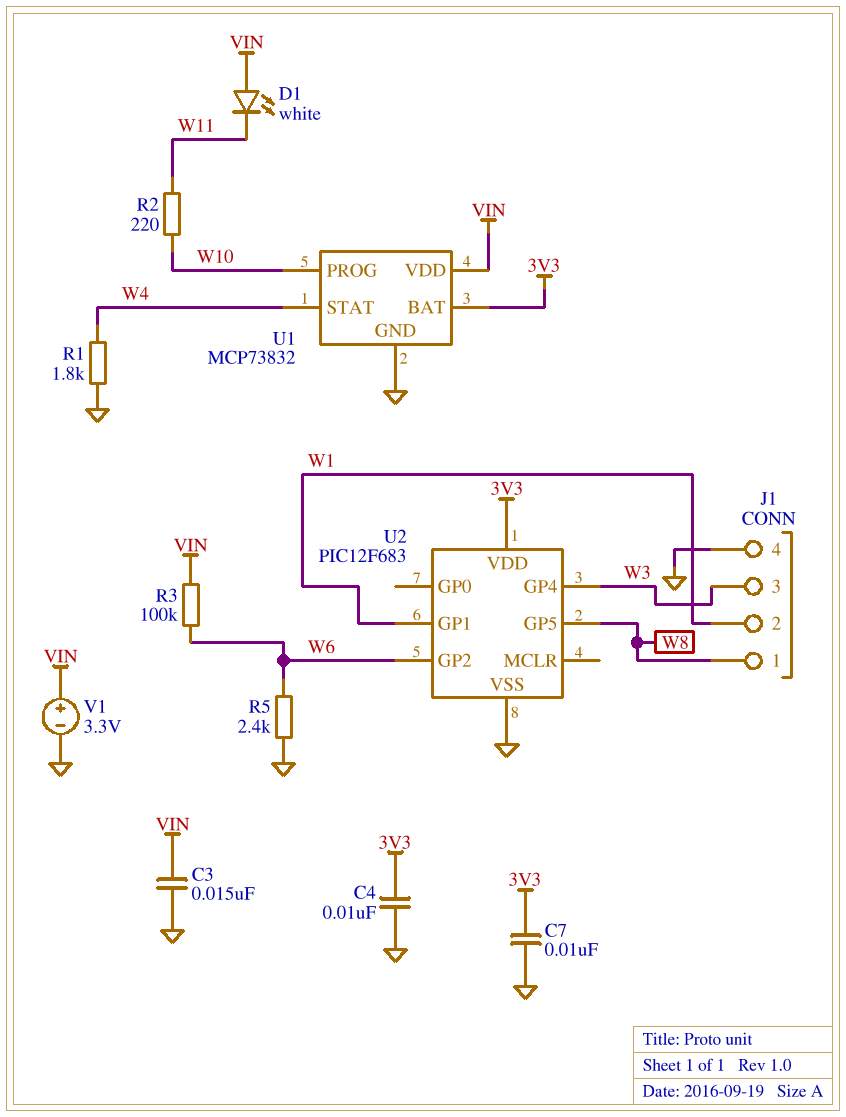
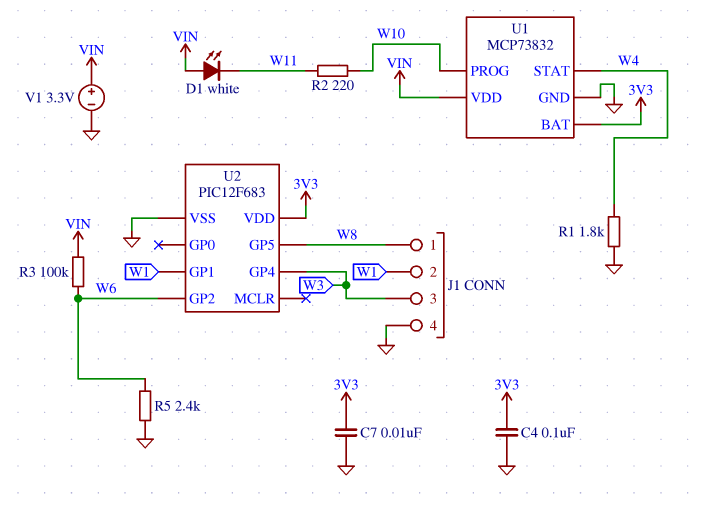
C3: 15nF (GND, VIN) -> none
C4: 10nF (3V3, GND) -> 100nF (3V3, GND)

